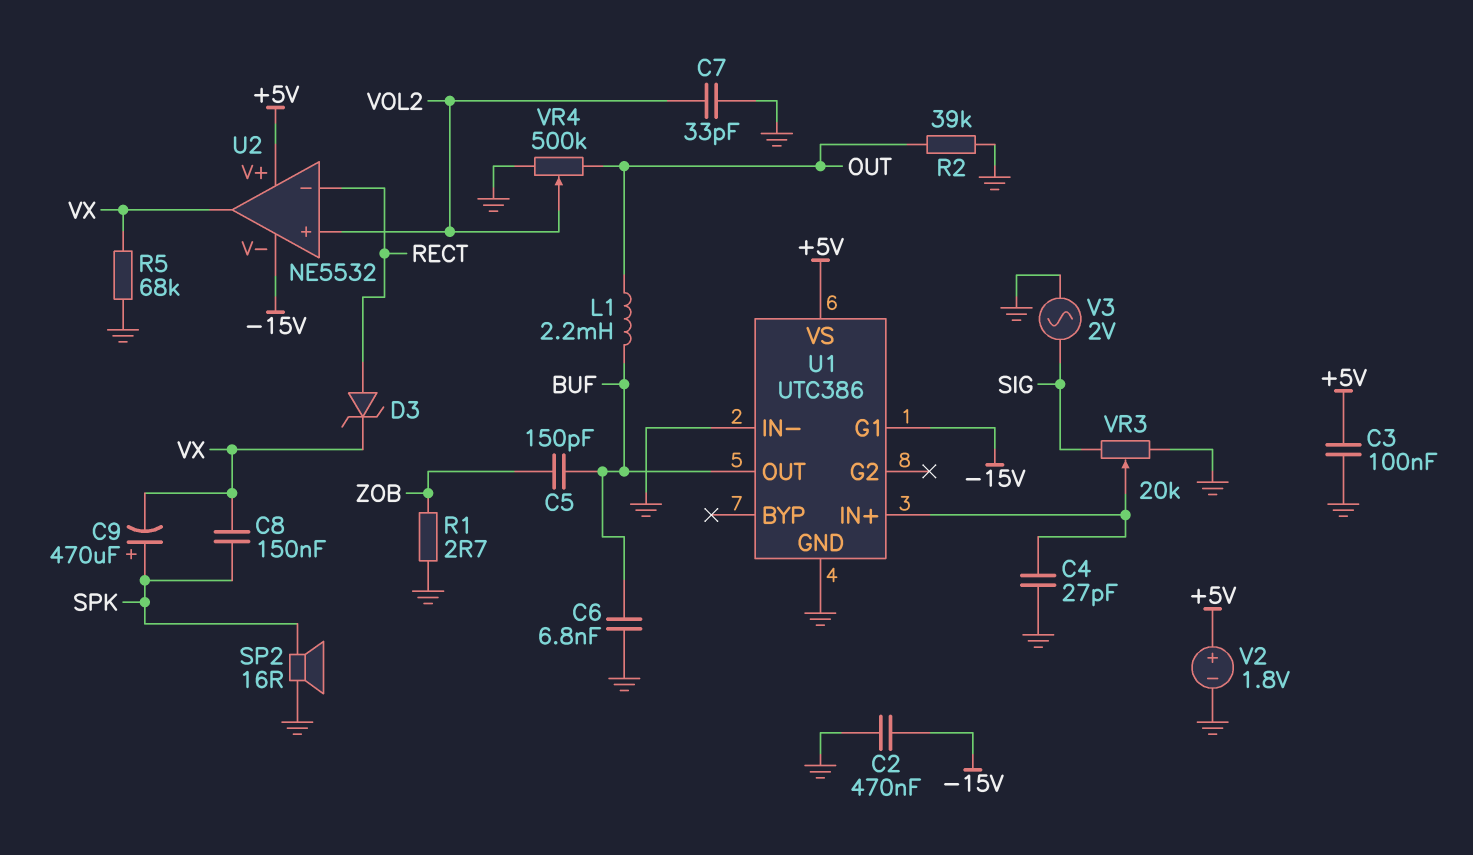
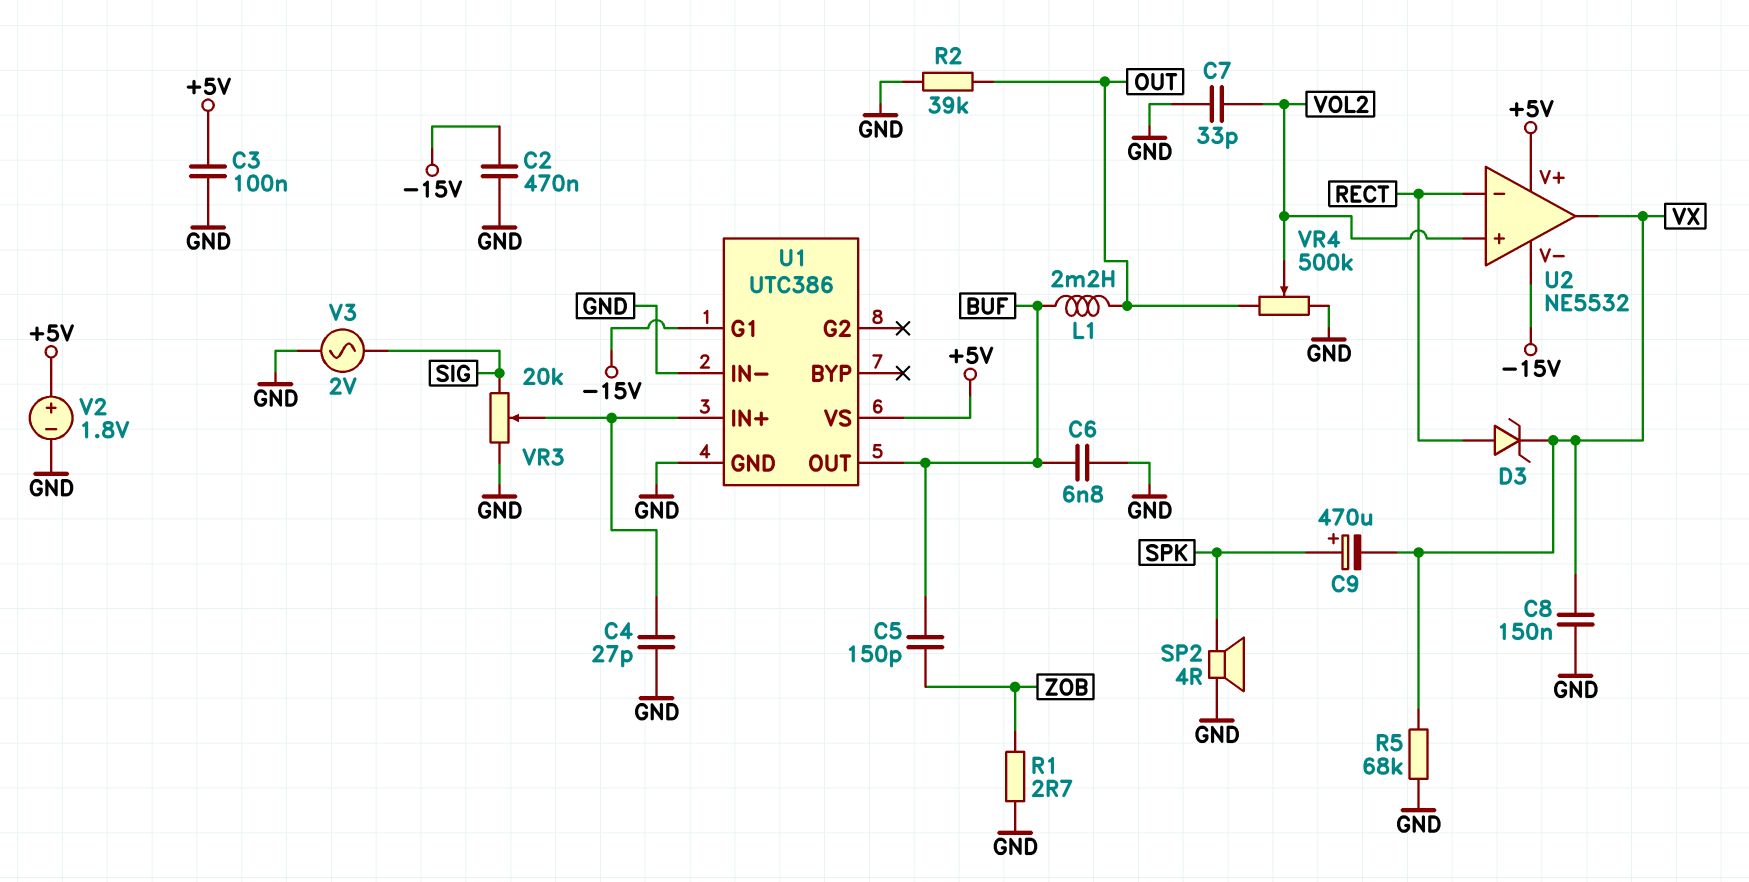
C8: 150nF (SPK, VX) -> 150nF (GND, VX)
SP2: speaker 16R (GND, SPK) -> speaker 4R (GND, SPK)

